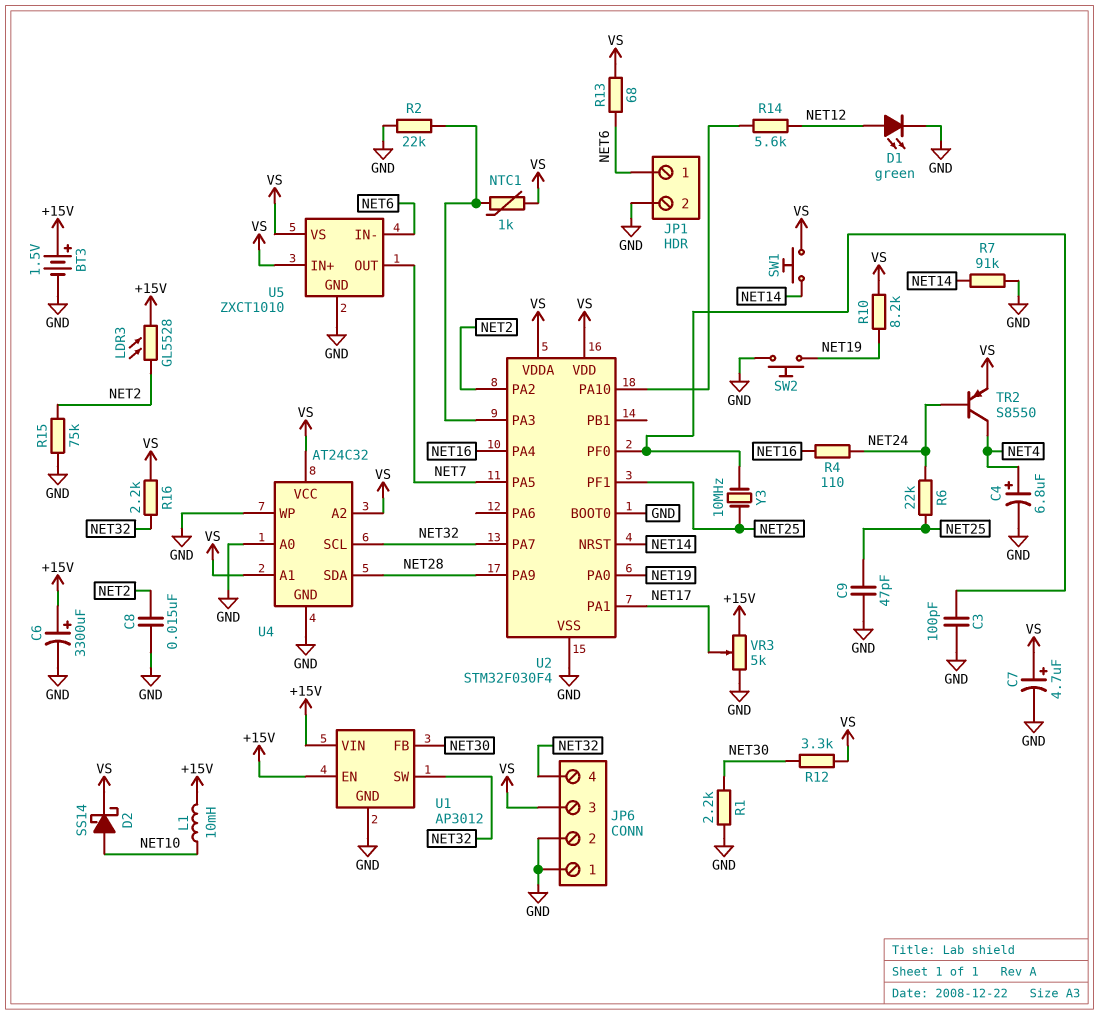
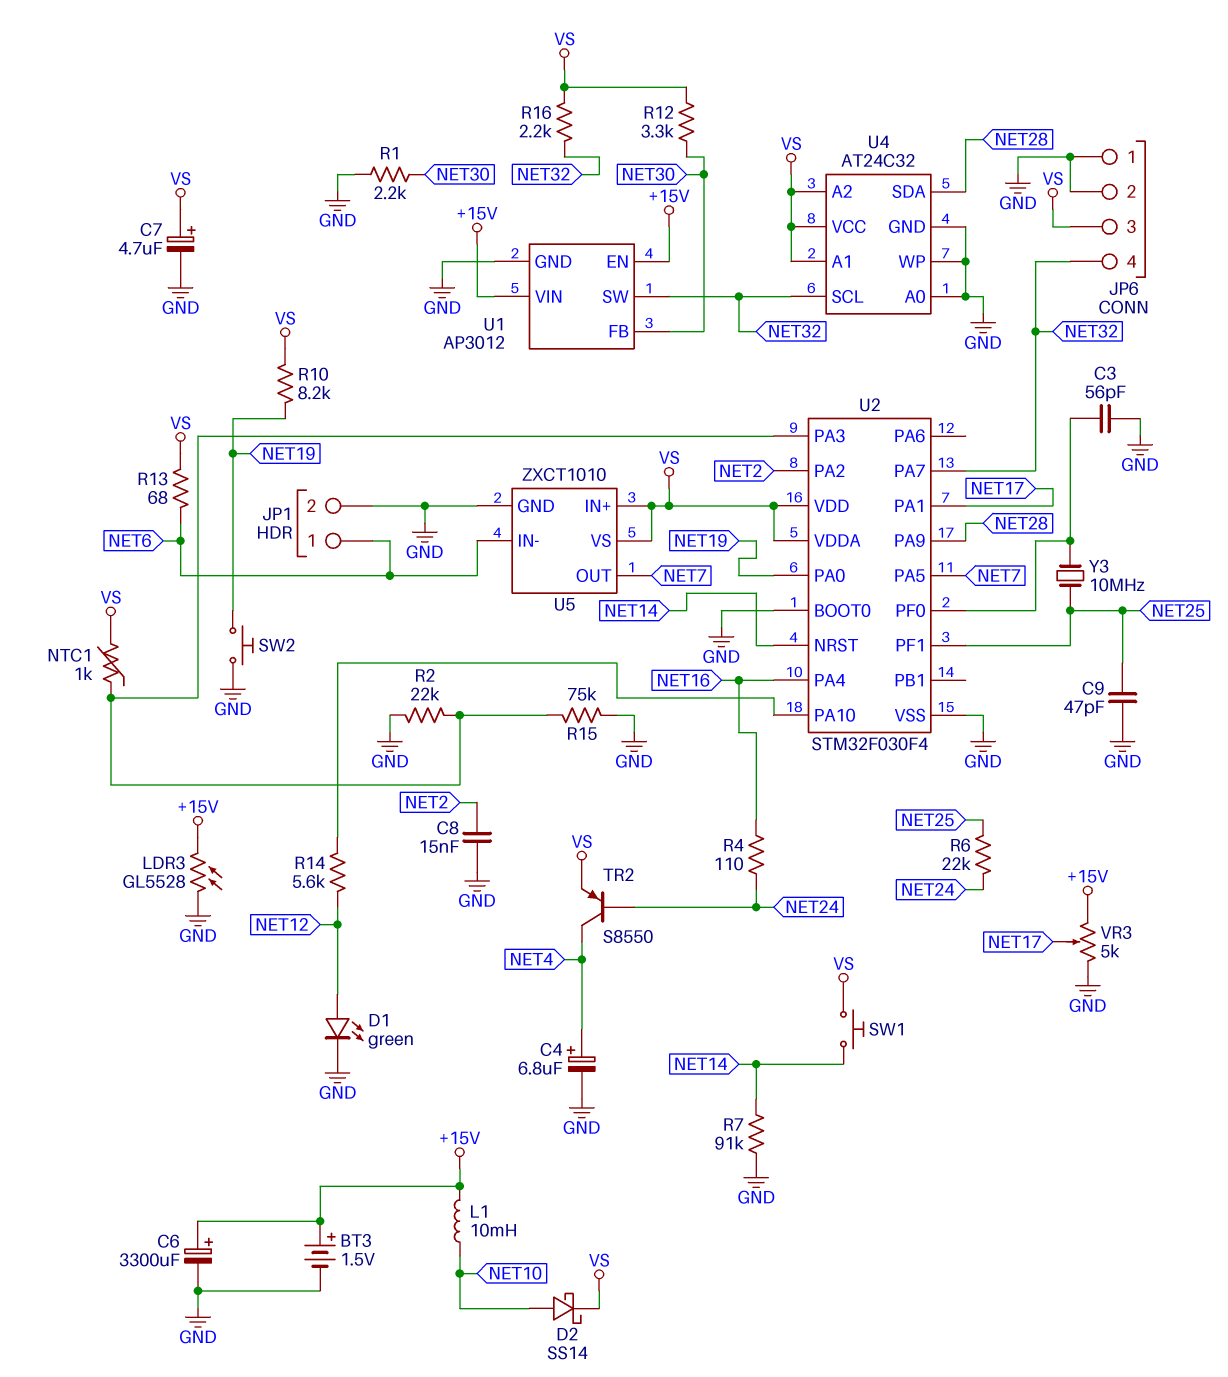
C3: 100pF (GND, U2/PF0) -> 56pF (GND, U2/PF0)
LDR3: GL5528 (+15V, NET2) -> GL5528 (+15V, GND)
R15: 75k (GND, NET2) -> 75k (GND, U2/PA3)

